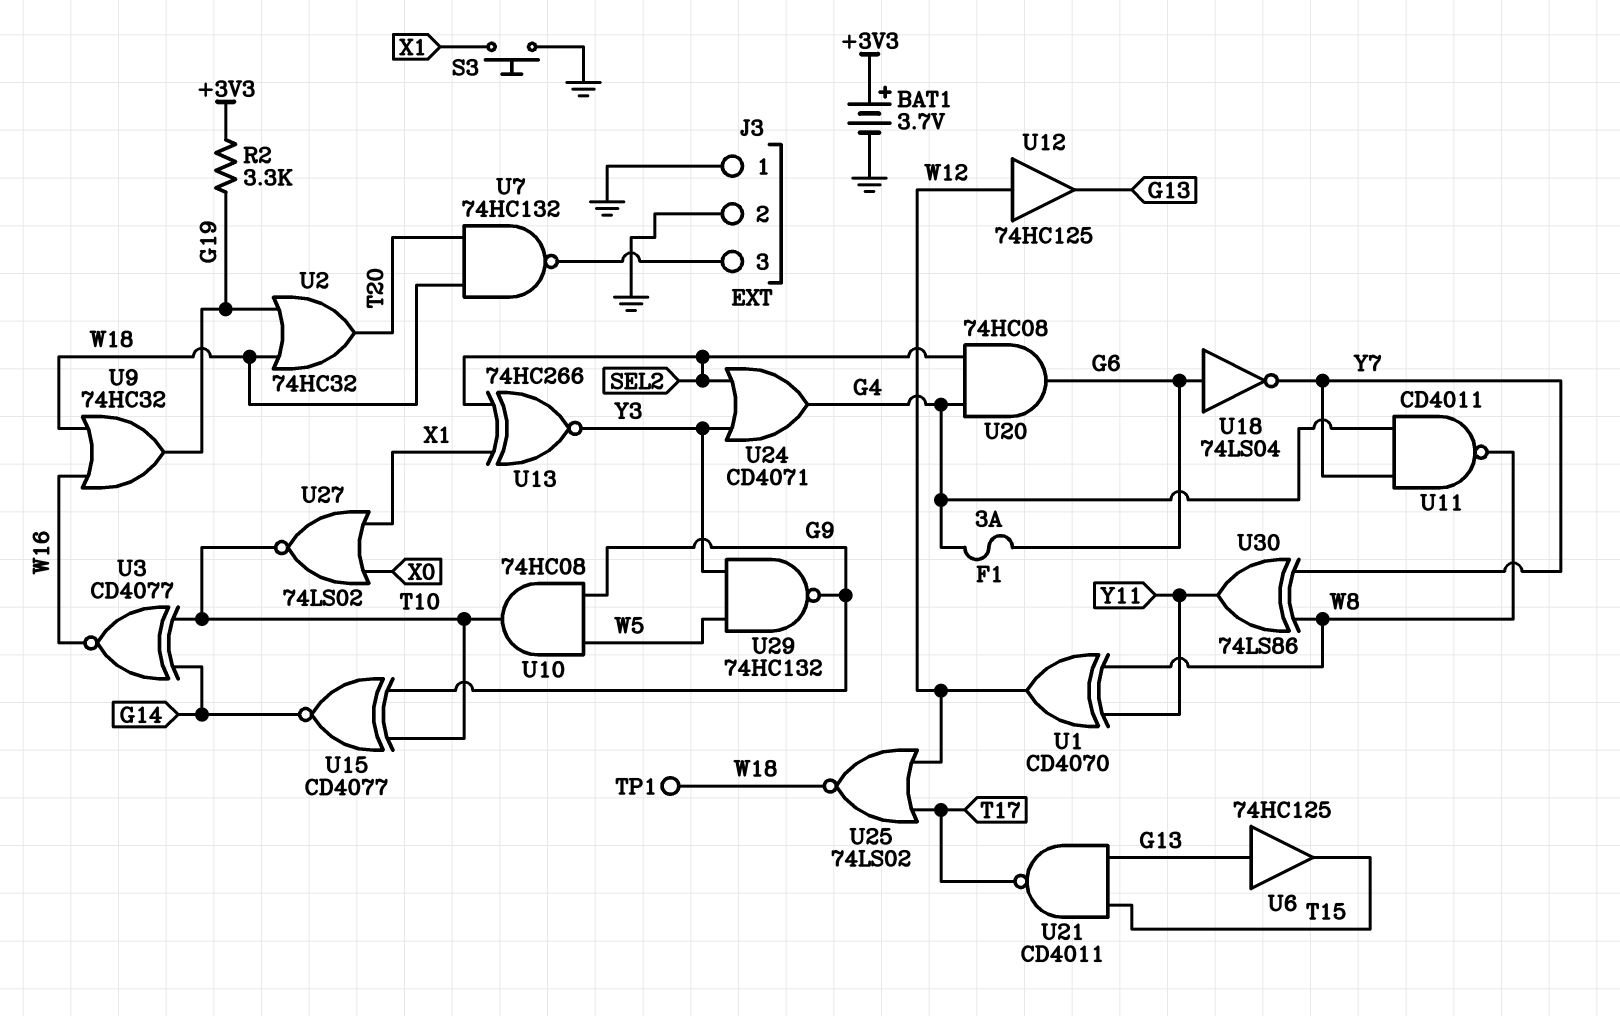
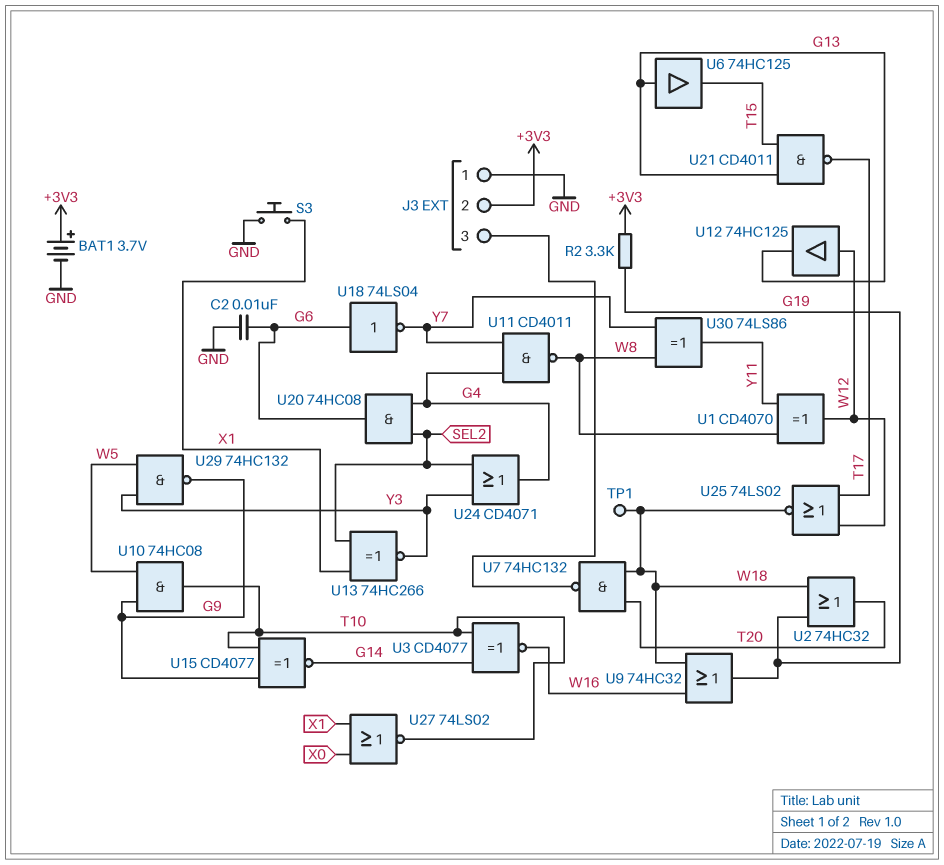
C2: none -> 10nF (G6, GND)
F1: 3A (G4, G6) -> none
J3 pin 2: GND -> +3V3

